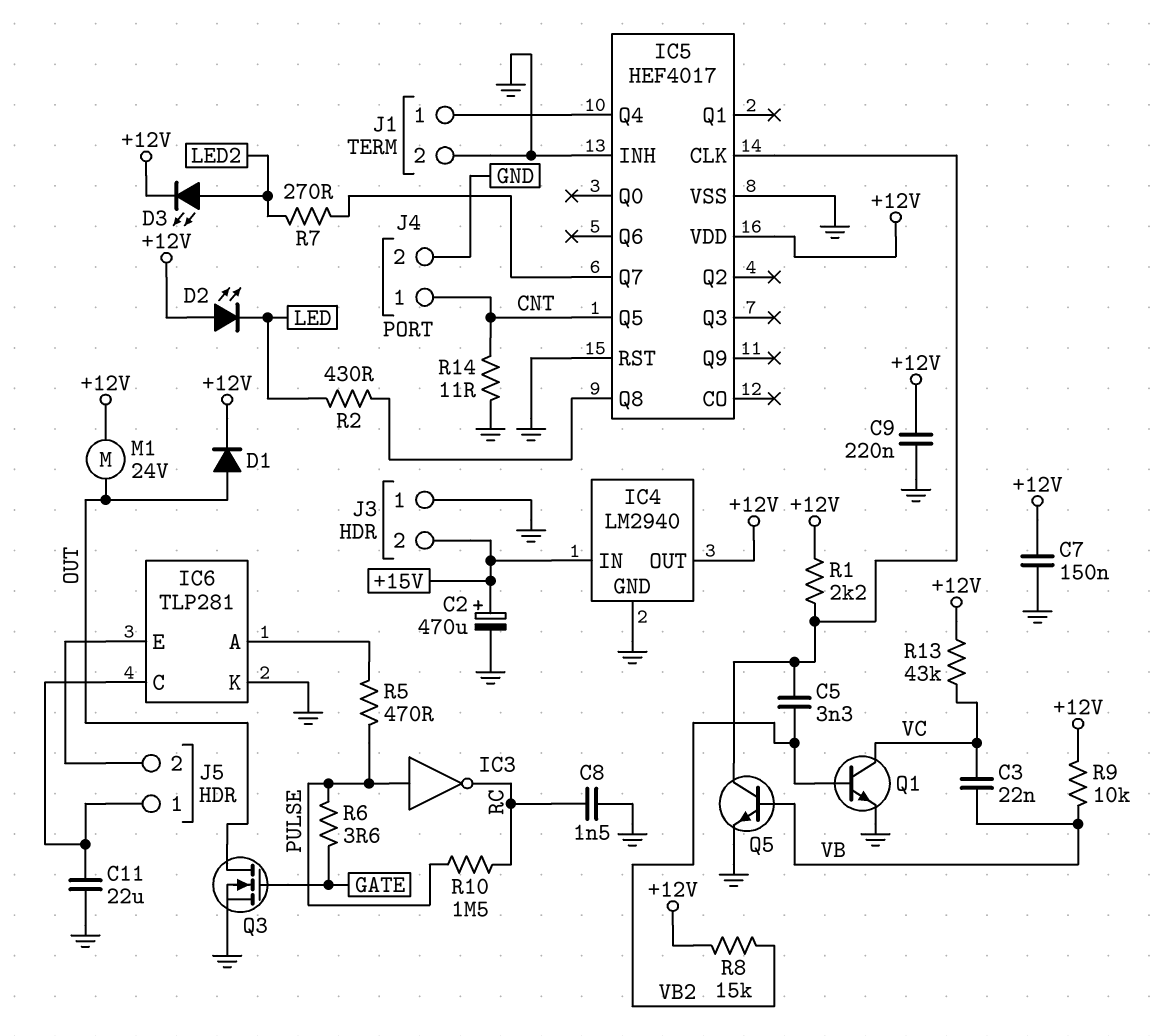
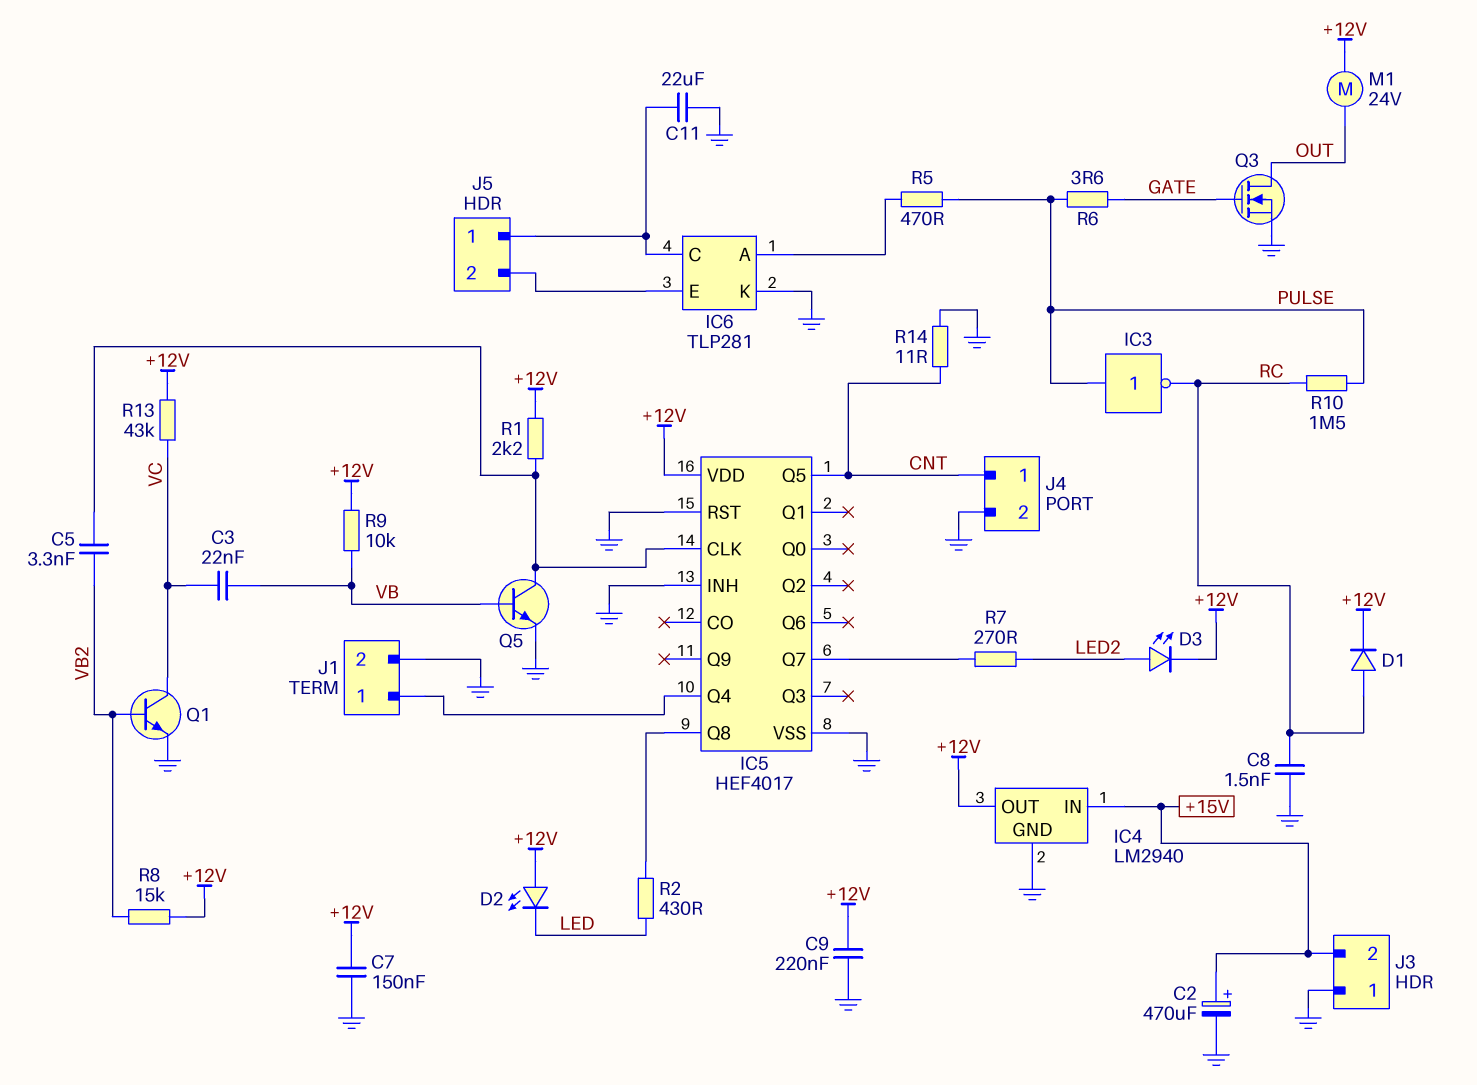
D1: diode (A OUT, K +12V) -> diode (A RC, K +12V)

